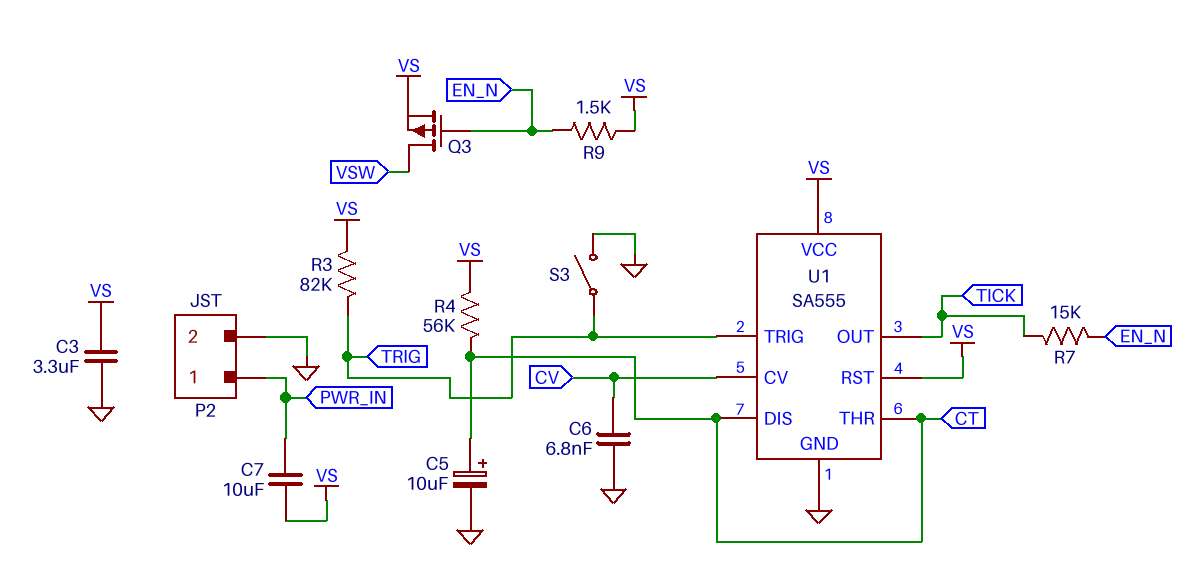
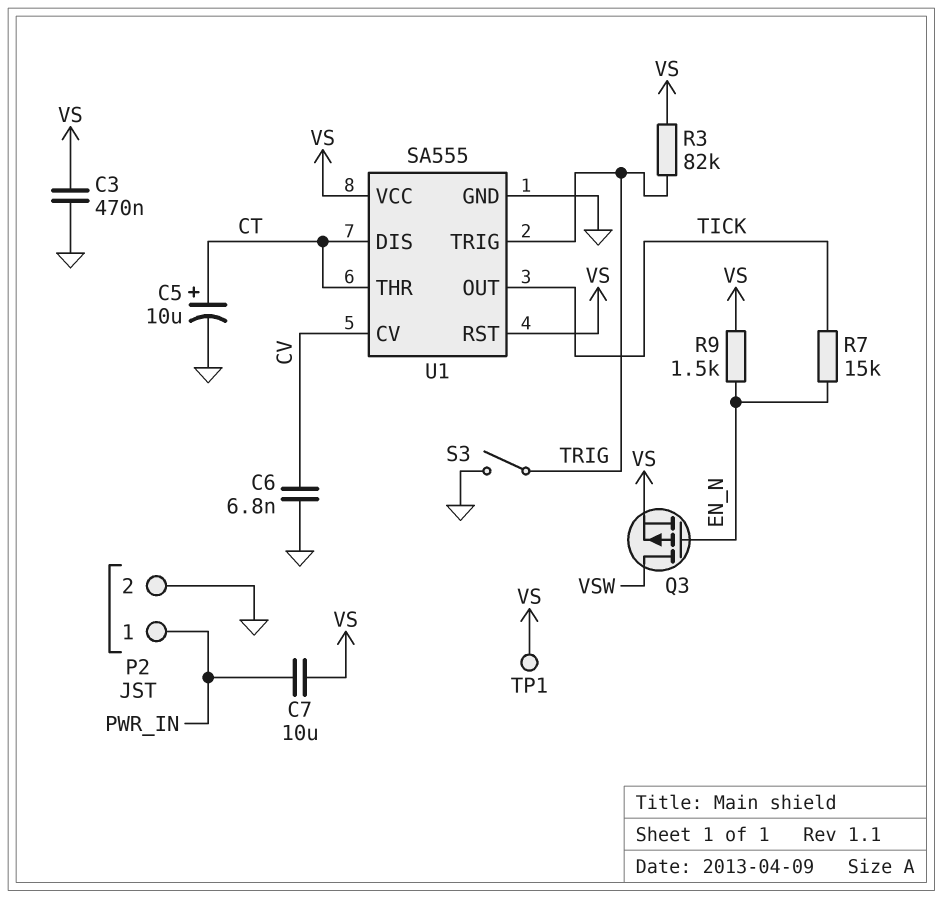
C3: 3.3uF (GND, VS) -> 470nF (GND, VS)
R4: 56k (CT, VS) -> none
TP1: none -> test point (VS)

